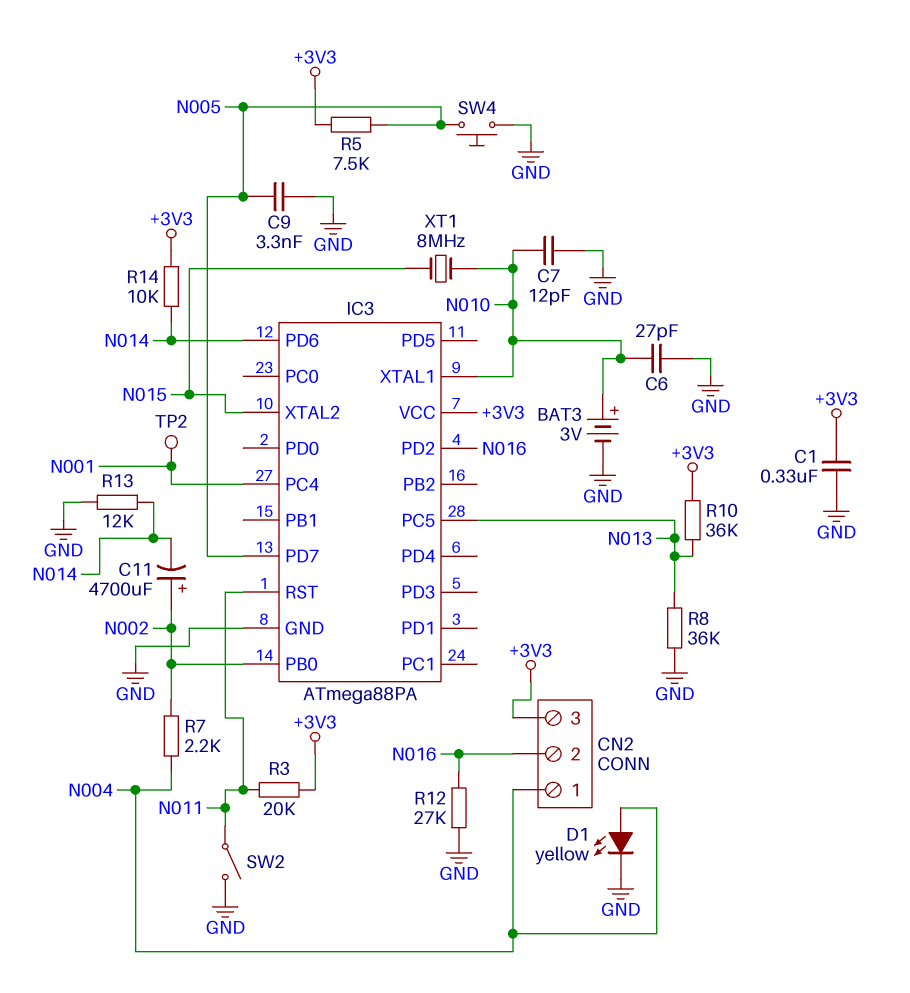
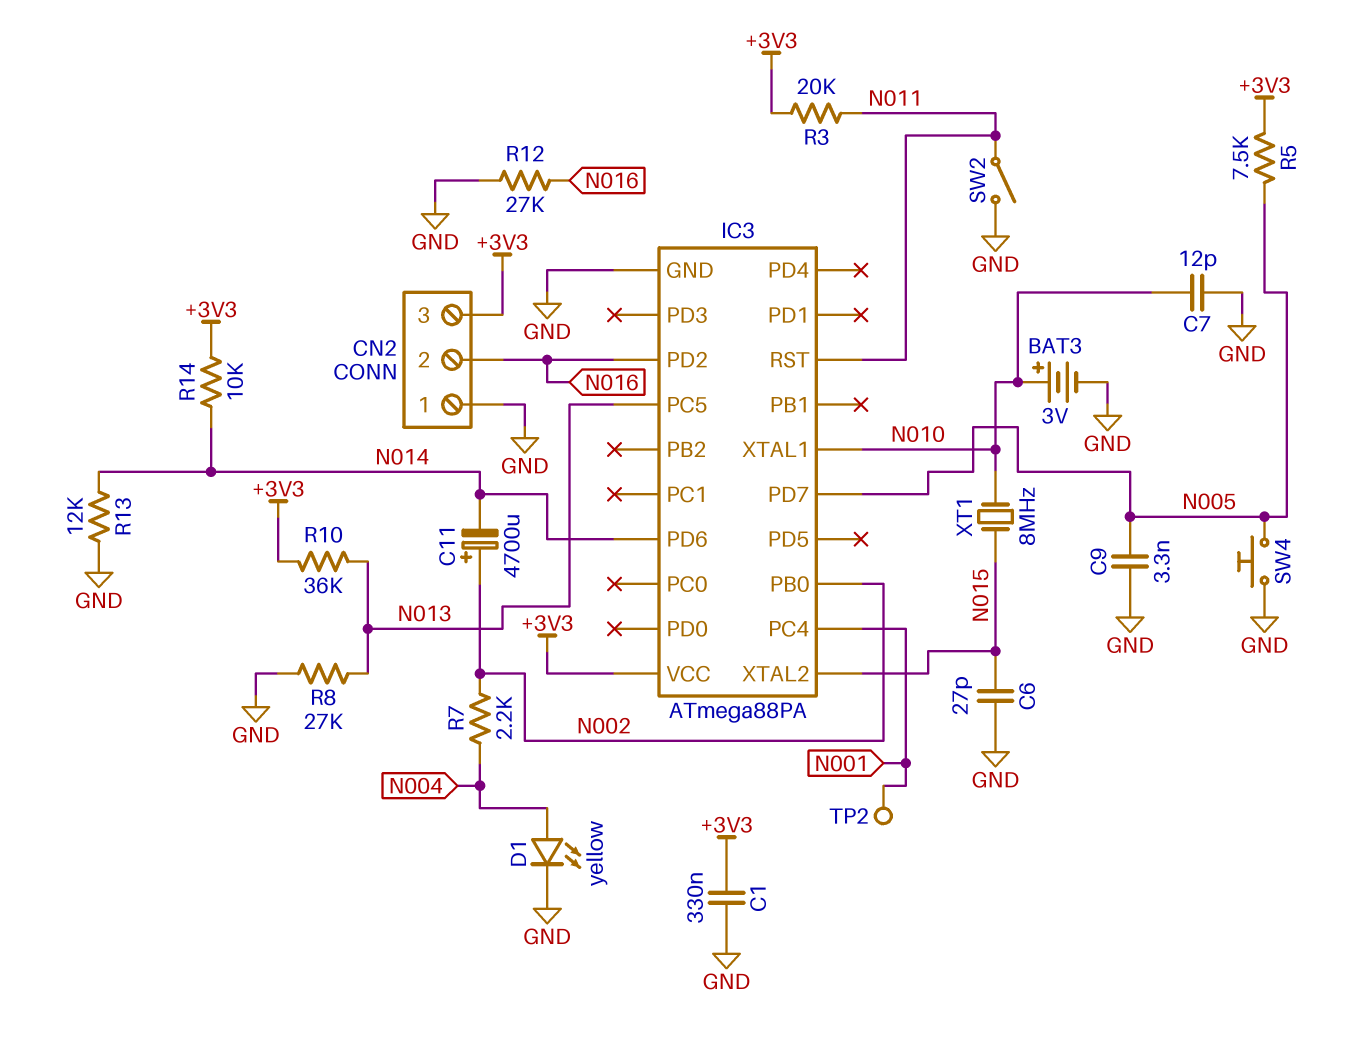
C6: 27pF (GND, N010) -> 27pF (GND, N015)
CN2 pin 1: N004 -> GND
R8: 36k (GND, N013) -> 27k (GND, N013)

